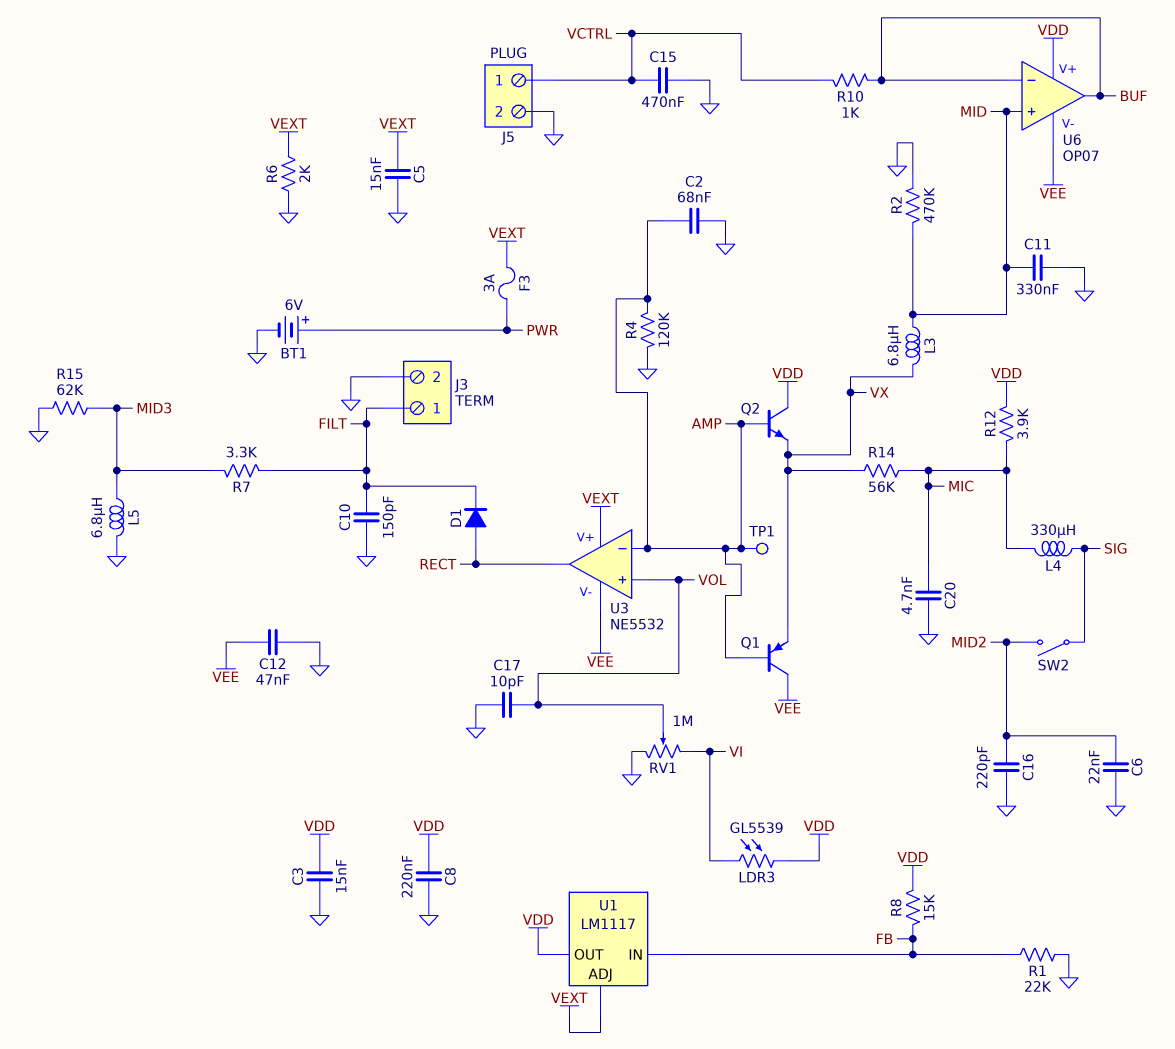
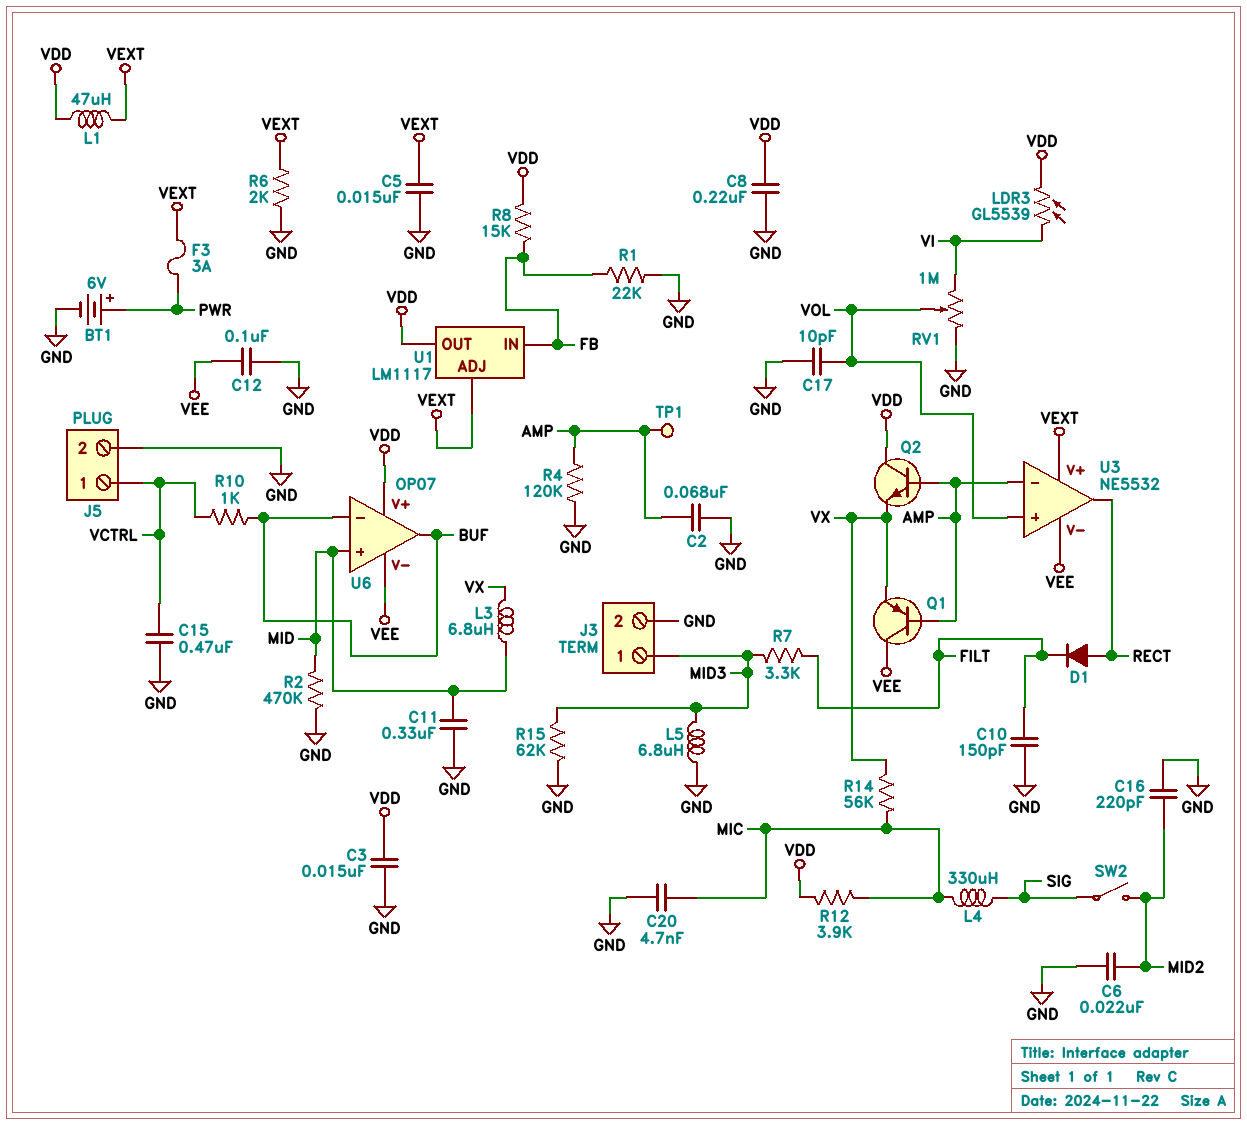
C12: 47nF (GND, VEE) -> 100nF (GND, VEE)
J3 pin 1: FILT -> MID3
L1: none -> 47uH (VDD, VEXT)

